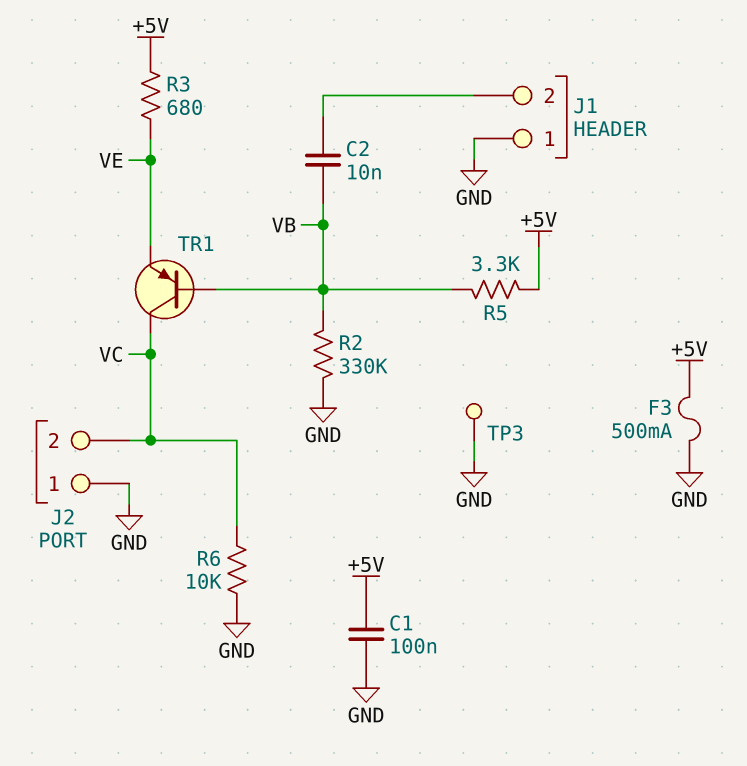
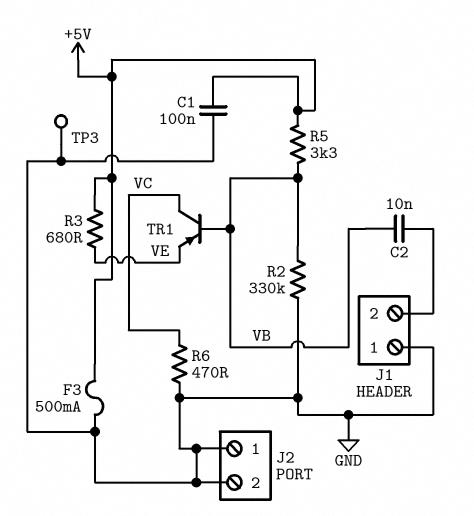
J2 pin 2: VC -> GND
R6: 10k (GND, VC) -> 470 (GND, VC)

